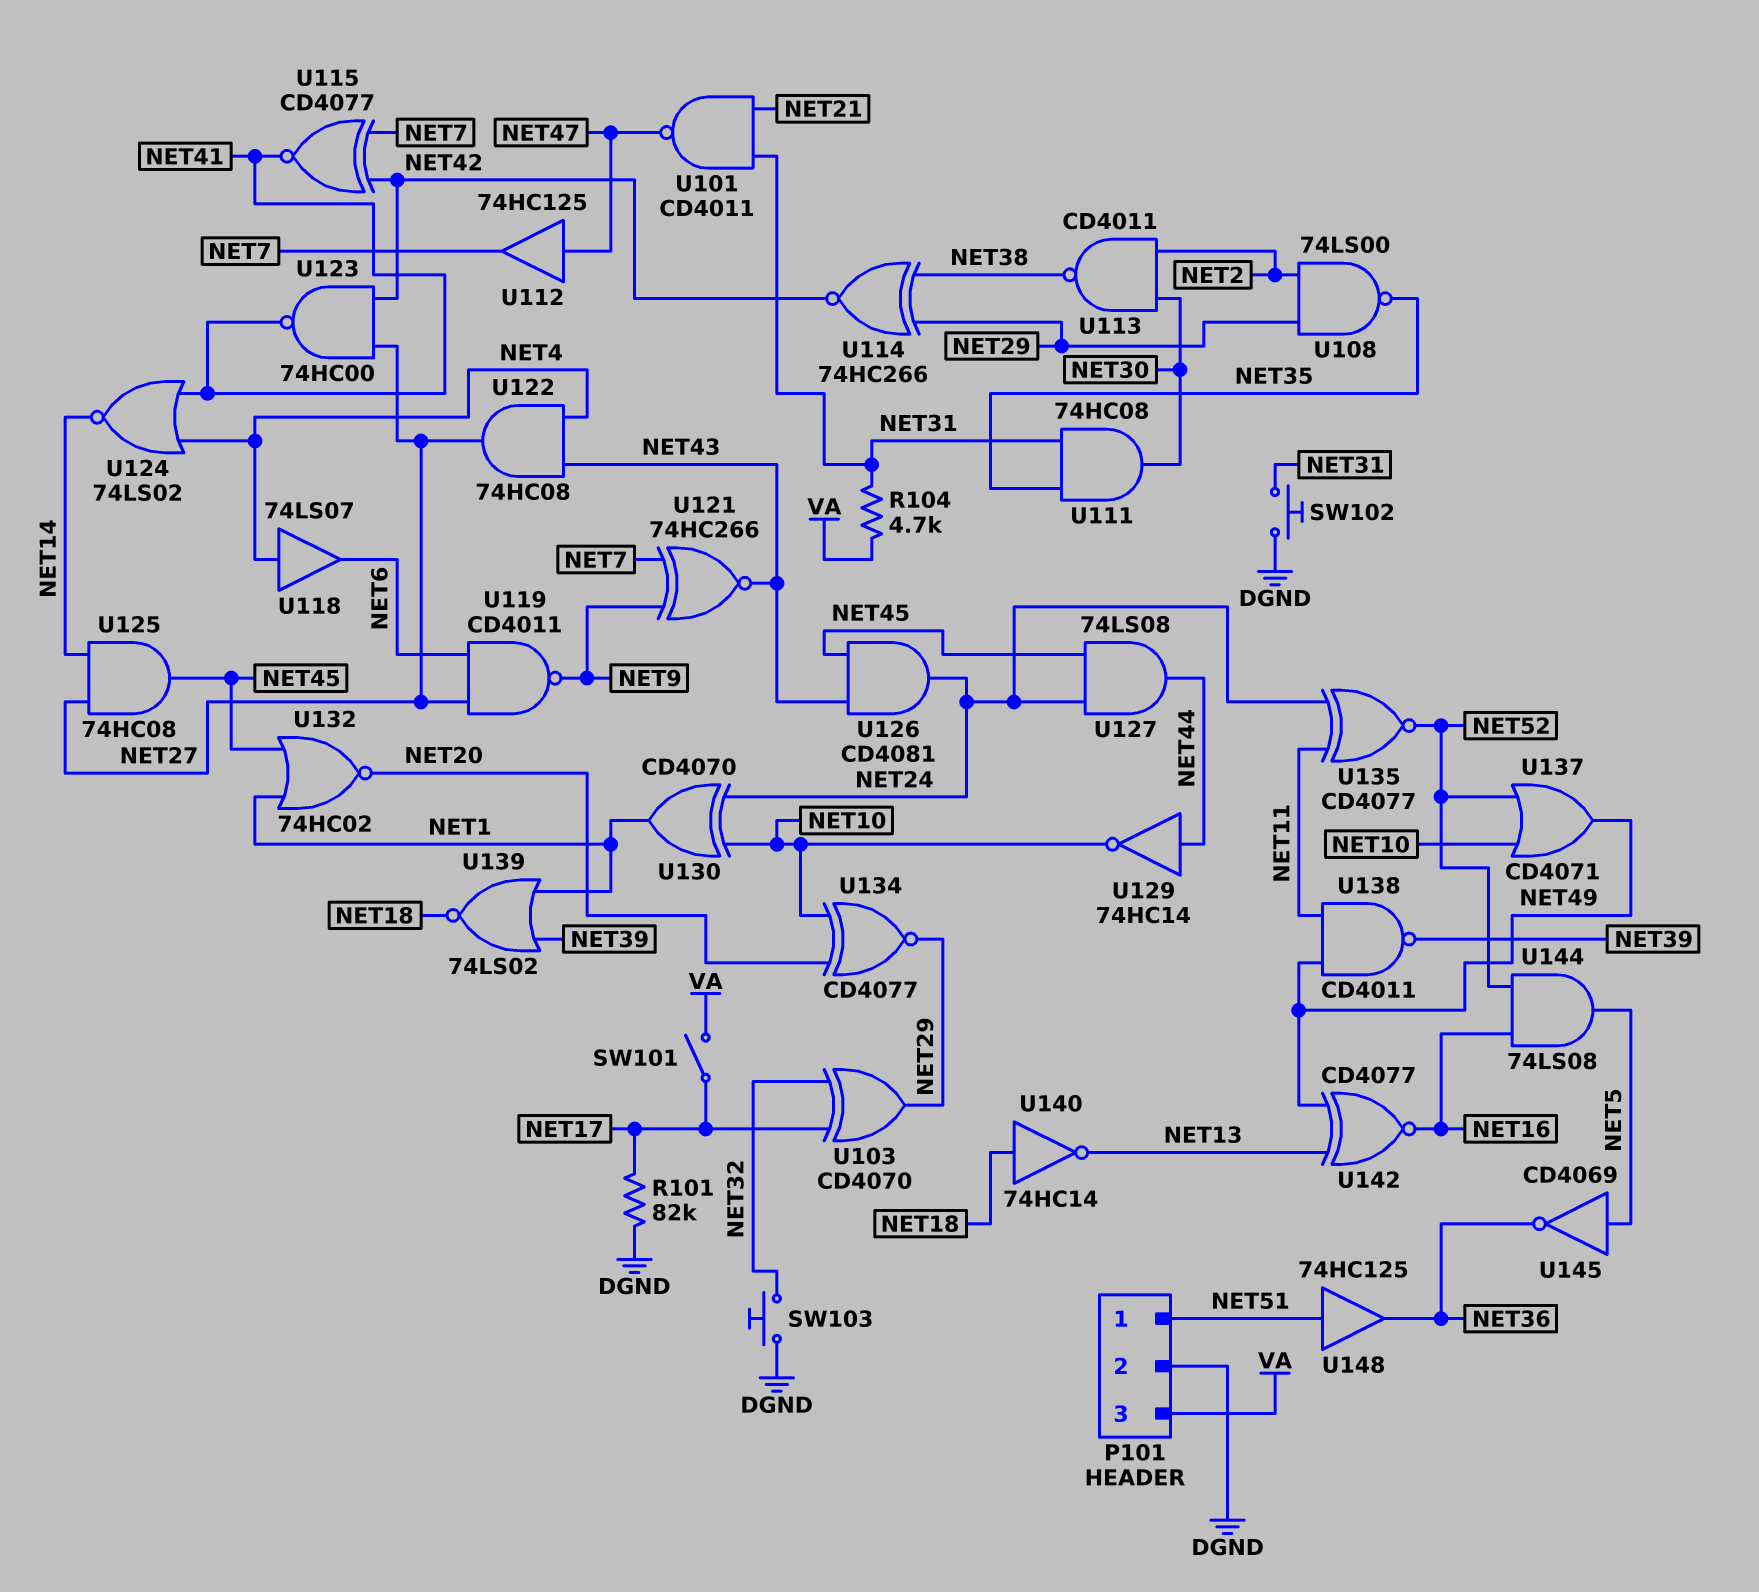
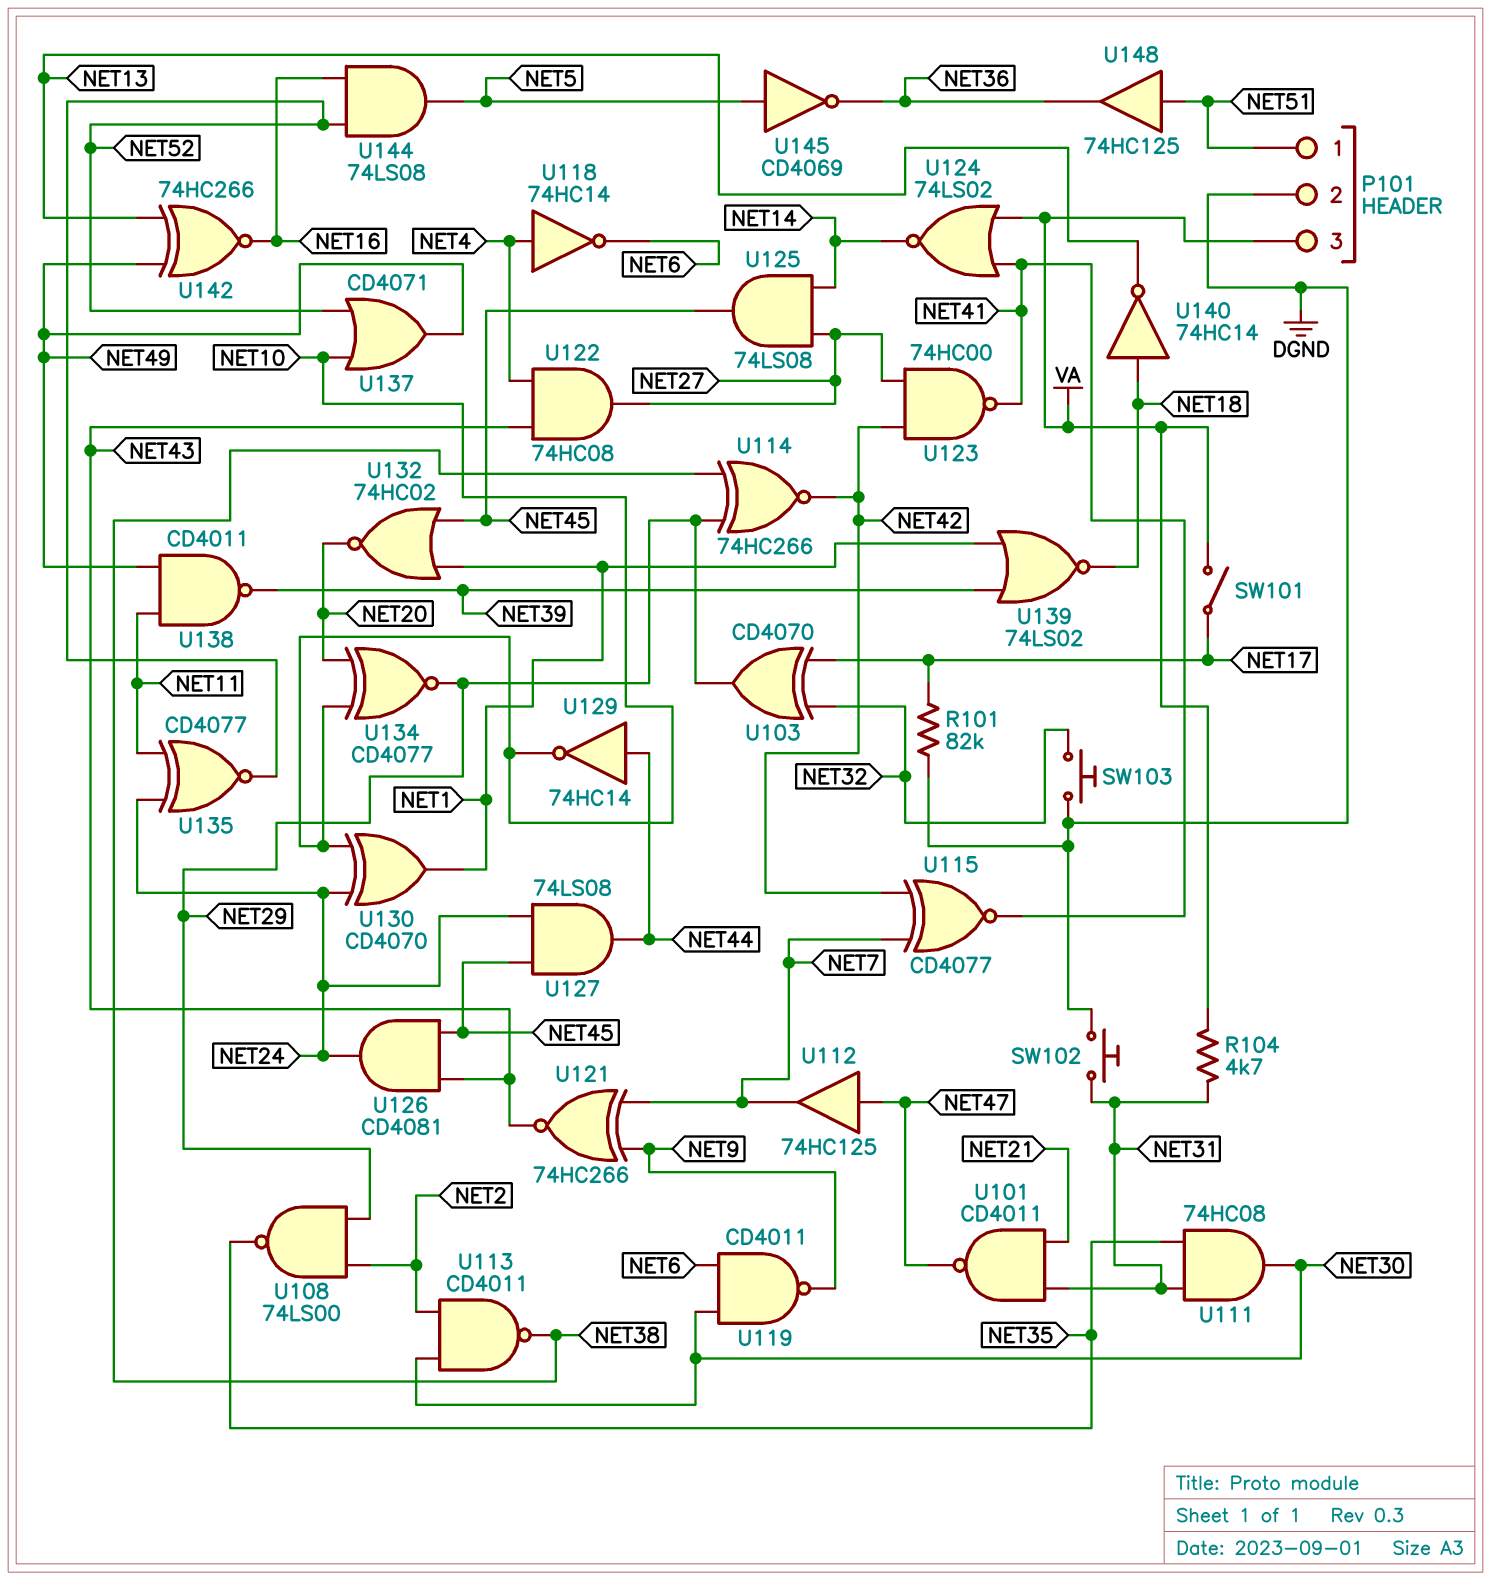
U118: buffer 74LS07 (in NET4, out NET6) -> NOT 74HC14 (in NET4, out NET6)
U119: NAND CD4011 (in NET6, in NET27, out NET9) -> NAND CD4011 (in NET6, in NET30, out NET9)
U124: NOR 74LS02 (in NET4, in NET41, out NET14) -> NOR 74LS02 (in NET41, in VA, out NET14)
U125: AND 74HC08 (in NET14, in NET27, out NET45) -> AND 74LS08 (in NET14, in NET27, out NET45)
U142: XNOR CD4077 (in NET13, in NET49, out NET16) -> XNOR 74HC266 (in NET13, in NET49, out NET16)

